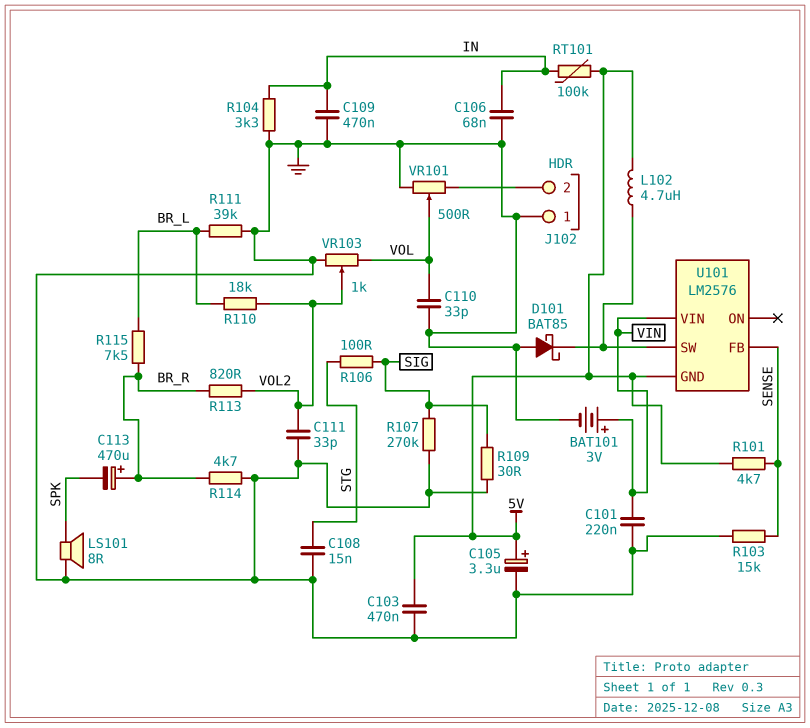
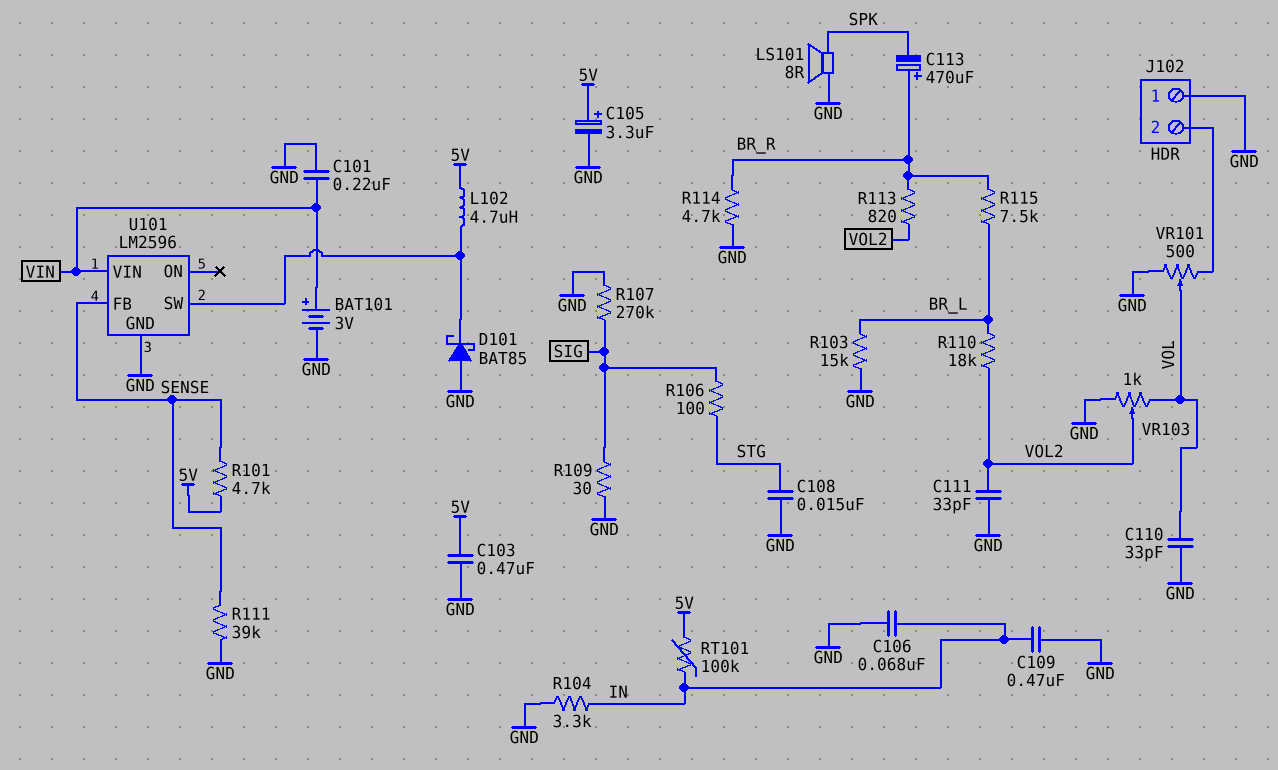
R103: 15k (GND, SENSE) -> 15k (BR_L, GND)
R111: 39k (BR_L, GND) -> 39k (GND, SENSE)
U101: LM2576 -> LM2596
U101 pin GND: 5V -> GND

